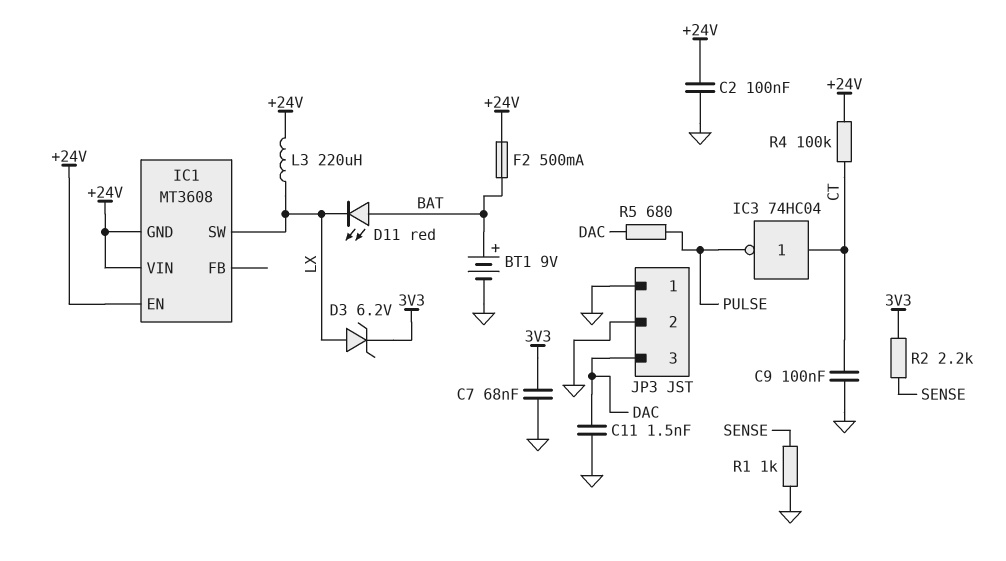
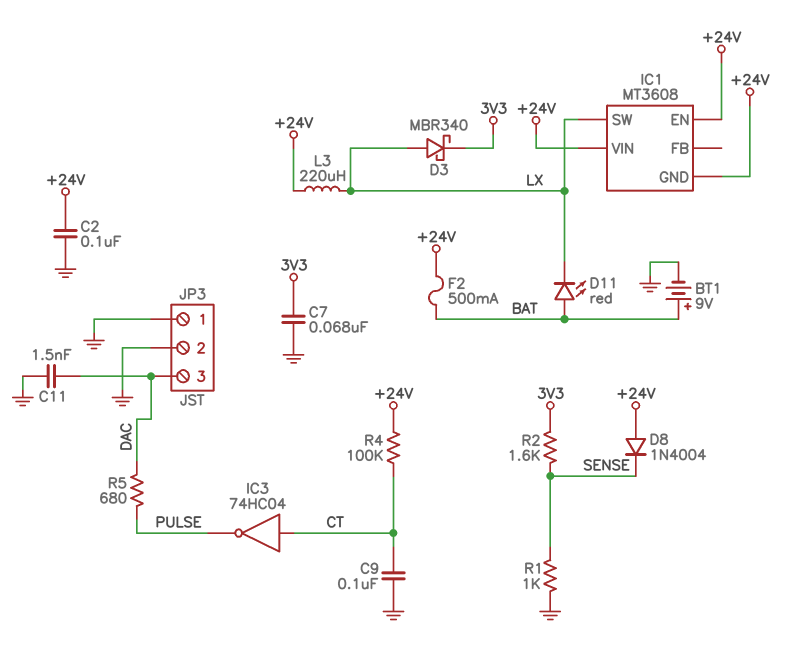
D3: zener 6.2V (A LX, K 3V3) -> schottky MBR340 (A LX, K 3V3)
D8: none -> diode 1N4004 (A +24V, K SENSE)
R2: 2.2k (3V3, SENSE) -> 1.6k (3V3, SENSE)

